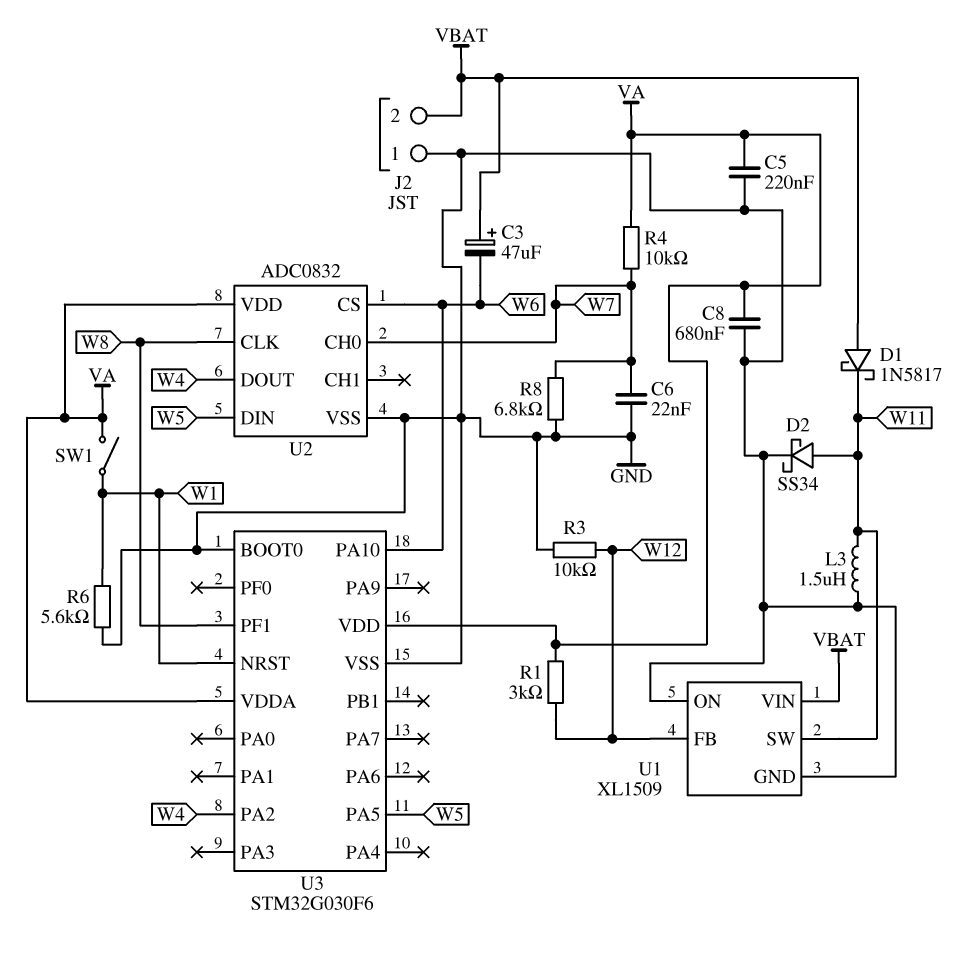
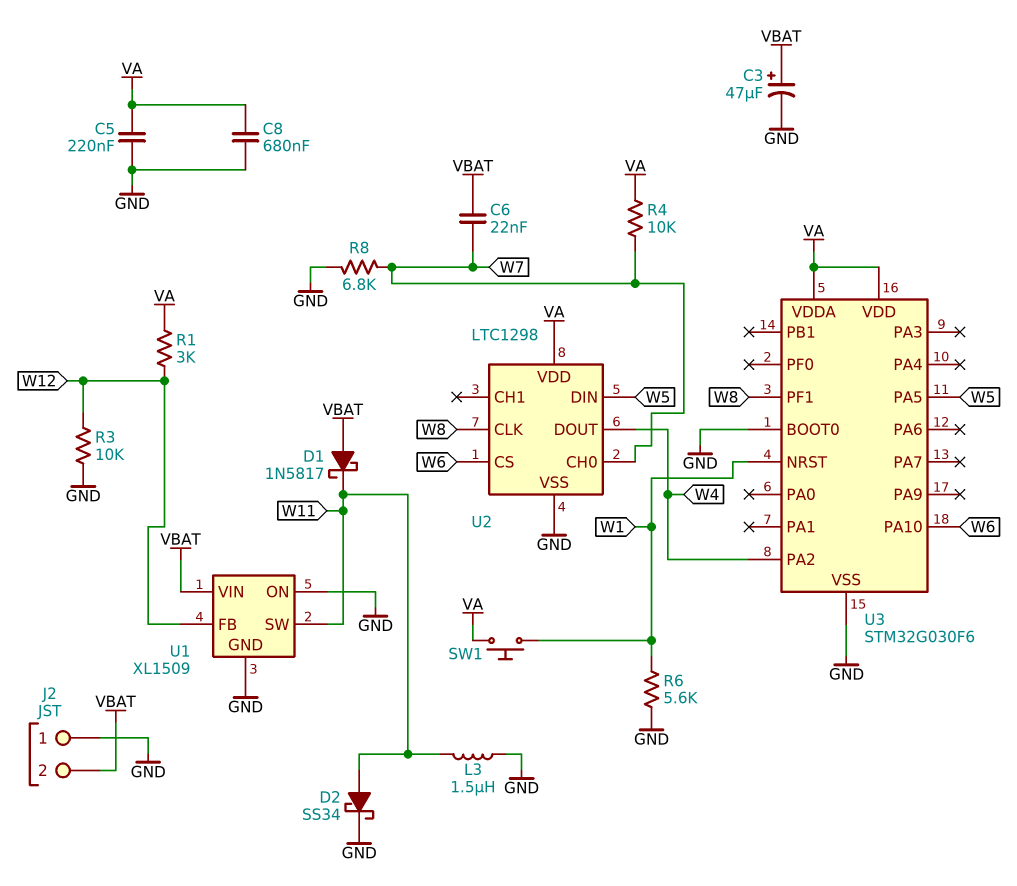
C3: 47uF (plus VBAT, minus W6) -> 47uF (plus VBAT, minus GND)
C6: 22nF (GND, W7) -> 22nF (VBAT, W7)
SW1: switch (VA, W1) -> button (VA, W1)
U2: ADC0832 -> LTC1298

